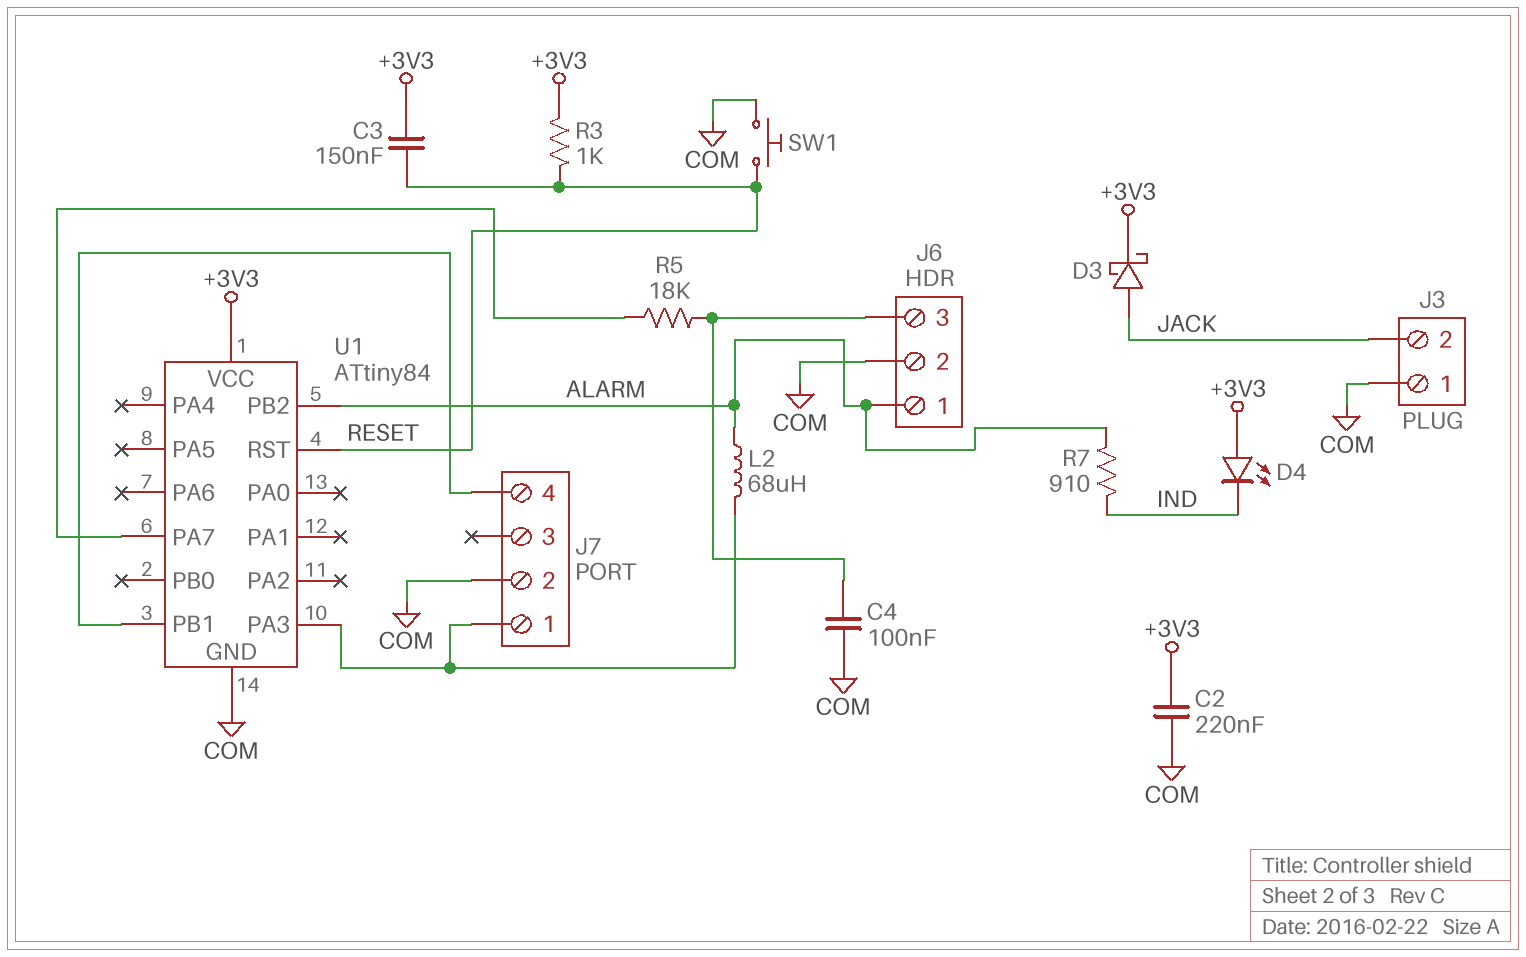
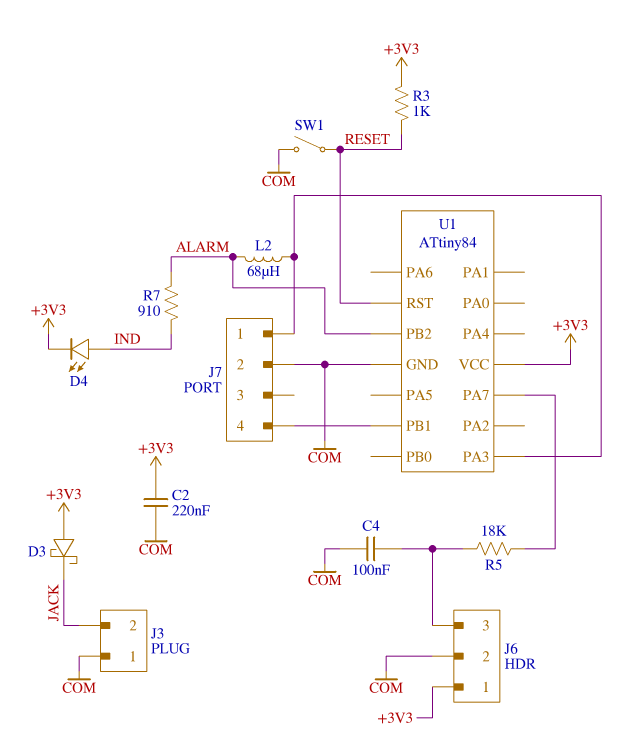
C3: 150nF (+3V3, RESET) -> none
D3: schottky (A JACK, K +3V3) -> schottky (A +3V3, K JACK)
D4: LED (A +3V3, K IND) -> LED (A IND, K +3V3)
J6 pin 1: ALARM -> +3V3
SW1: button (COM, RESET) -> switch (COM, RESET)

